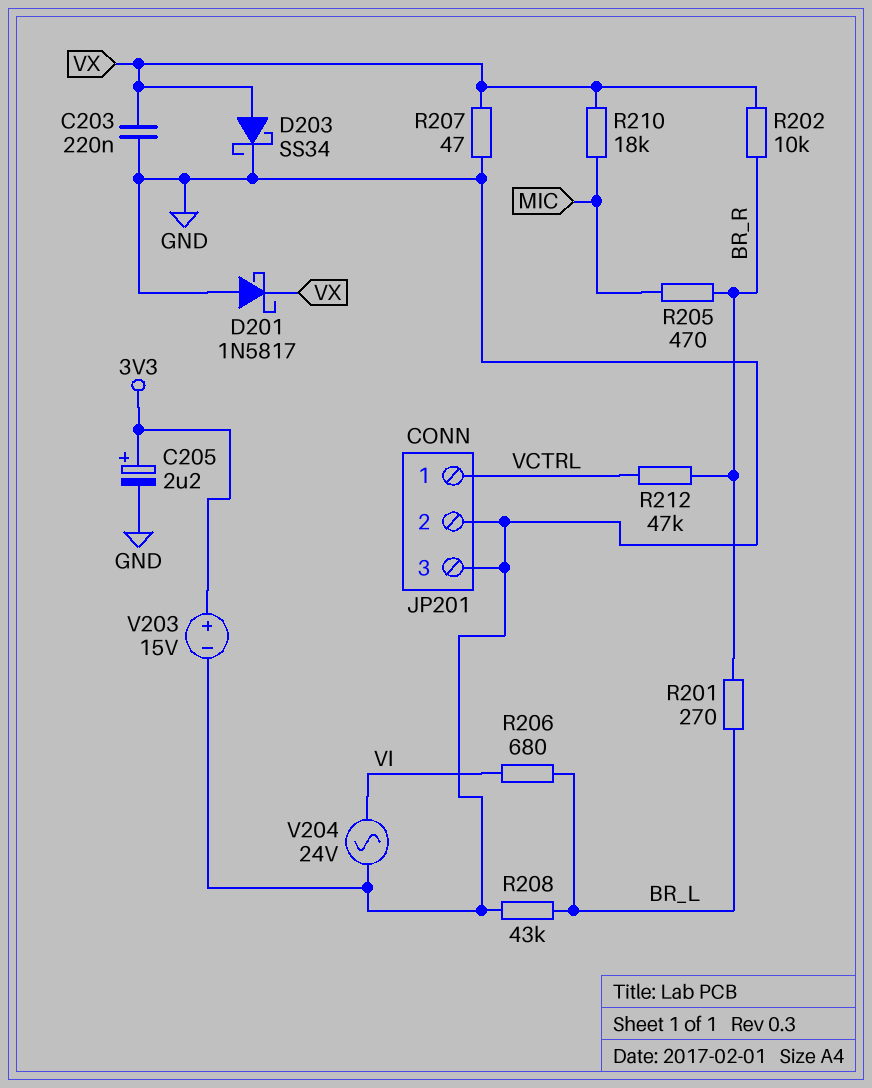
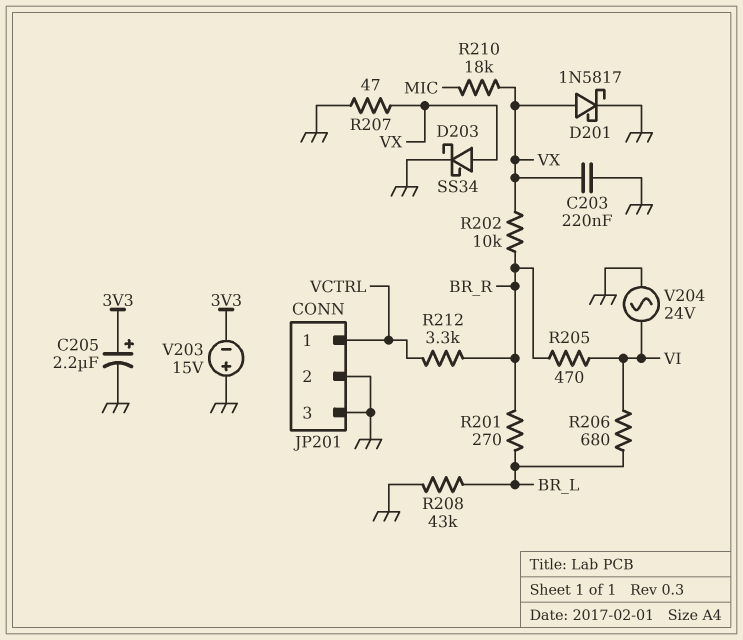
D201: schottky 1N5817 (A GND, K VX) -> schottky 1N5817 (A VX, K GND)
R205: 470 (BR_R, MIC) -> 470 (BR_R, VI)
R212: 47k (BR_R, VCTRL) -> 3.3k (BR_R, VCTRL)
V203: 15V (plus 3V3, minus GND) -> 15V (plus GND, minus 3V3)

